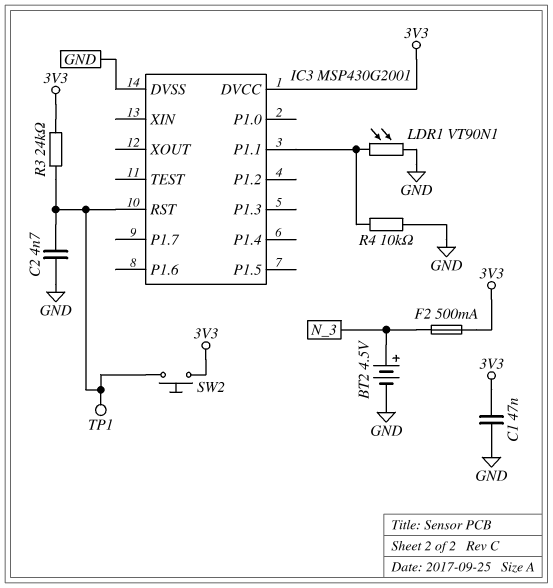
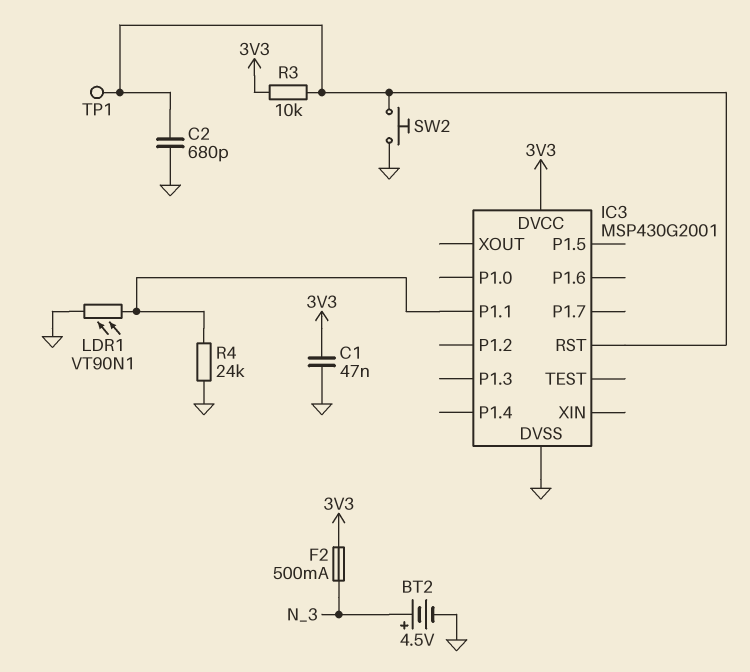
C2: 4.7nF (GND, IC3/RST) -> 680pF (GND, IC3/RST)
R3: 24k (3V3, IC3/RST) -> 10k (3V3, IC3/RST)
R4: 10k (GND, IC3/P1.1) -> 24k (GND, IC3/P1.1)
SW2: button (3V3, IC3/RST) -> button (GND, IC3/RST)

